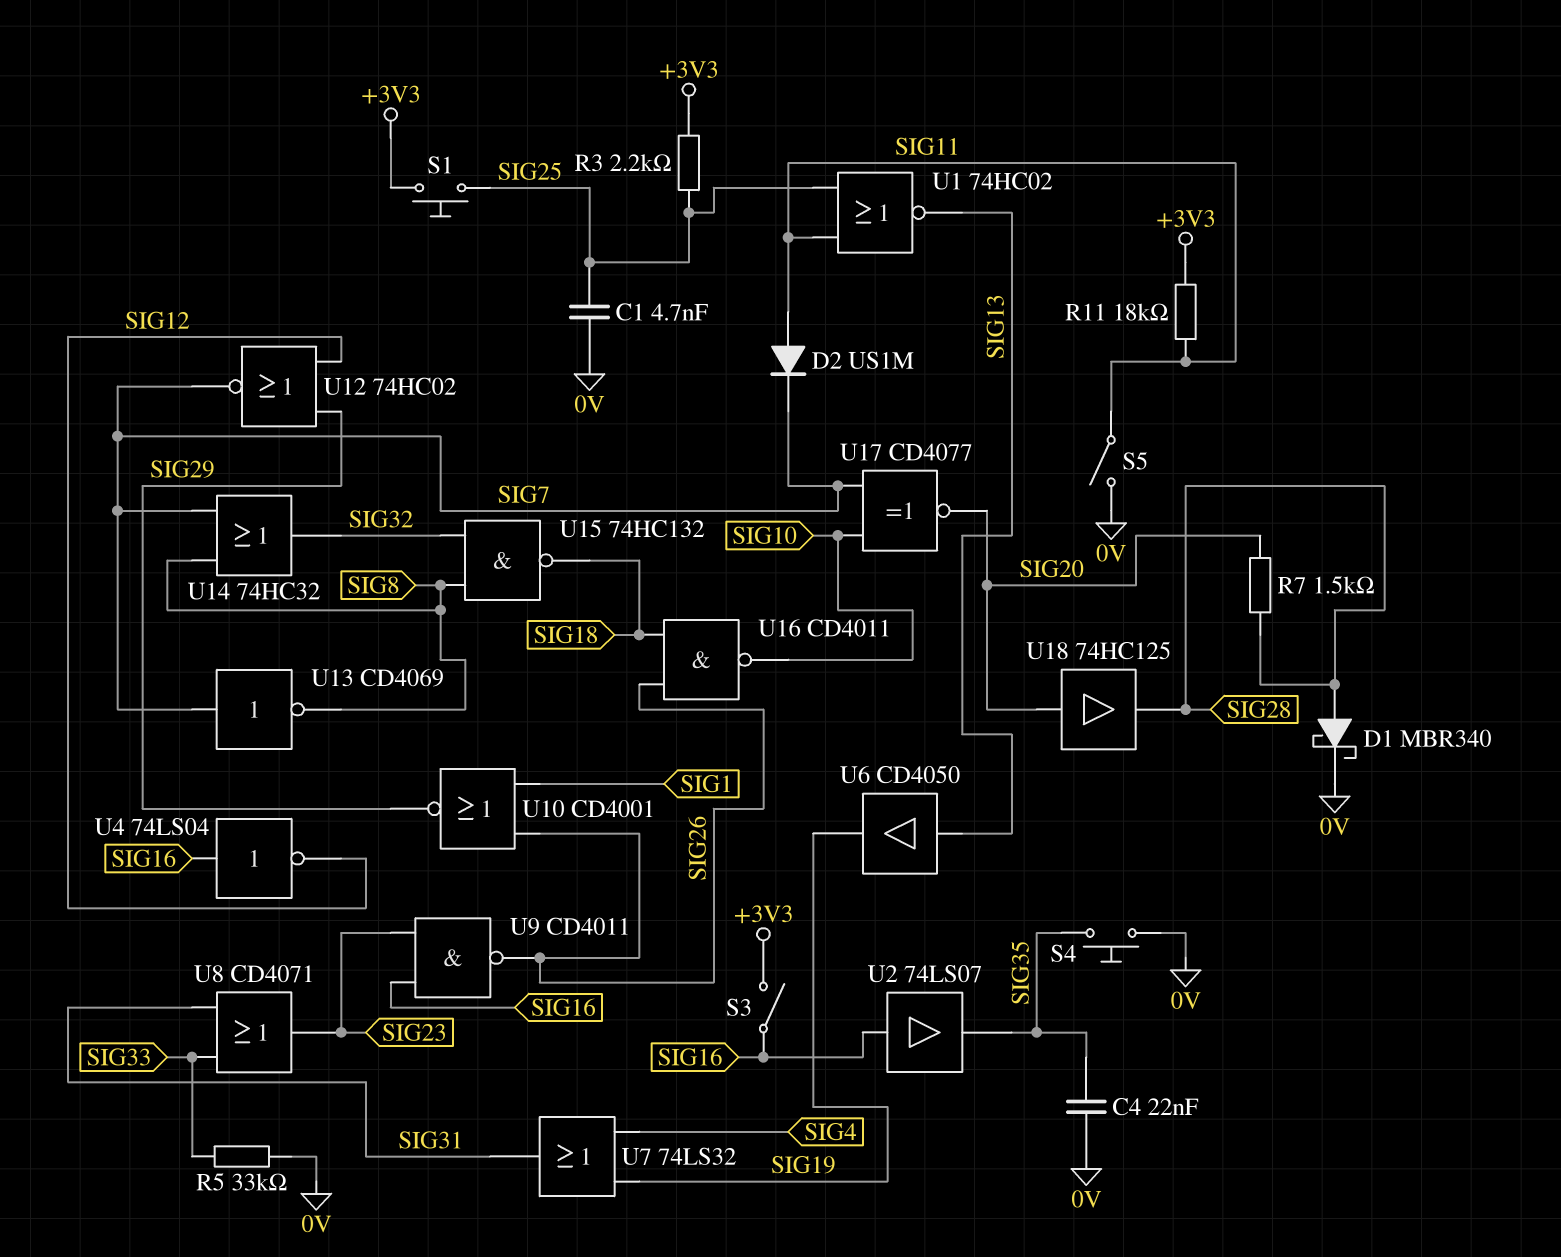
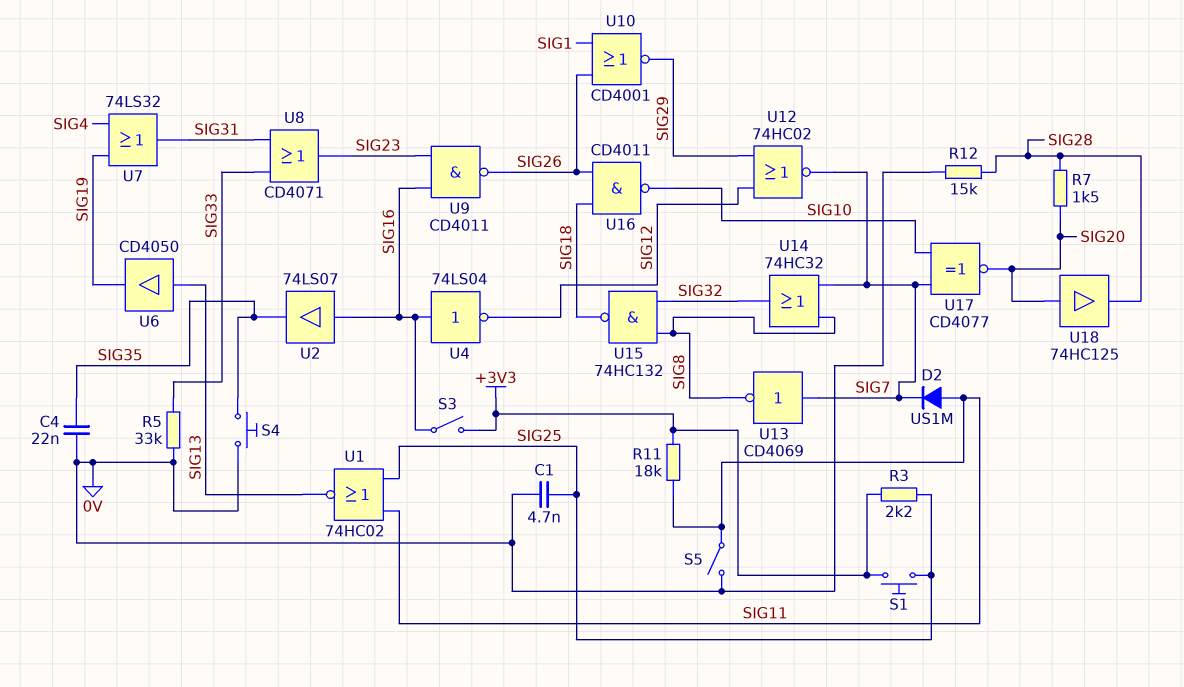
D1: schottky MBR340 (A SIG28, K 0V) -> none
R12: none -> 15k (0V, SIG28)

